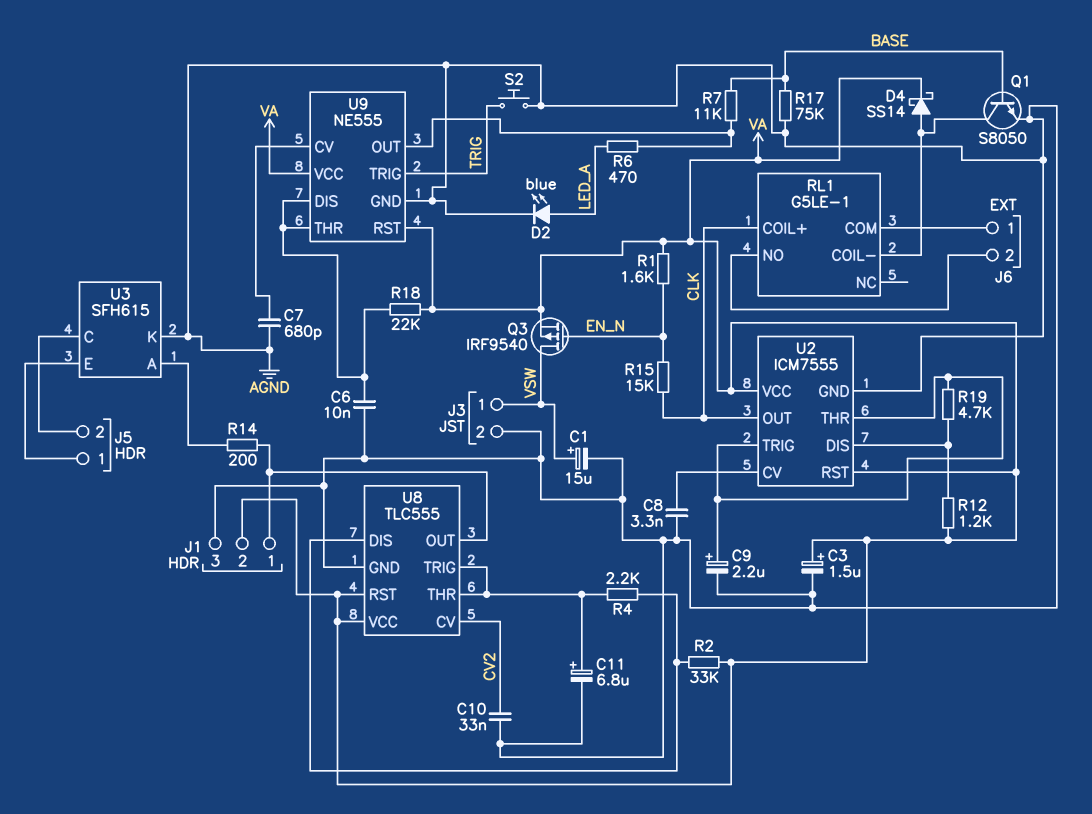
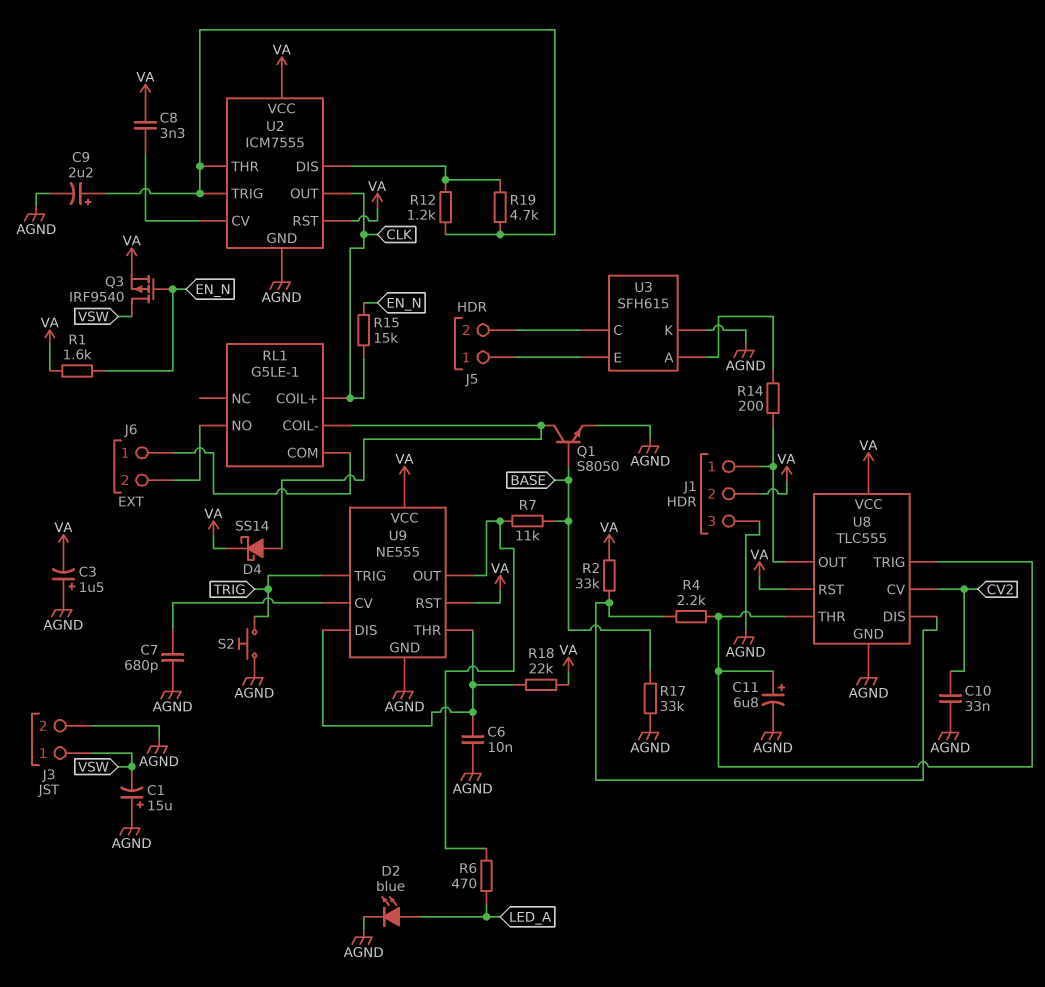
C1: 15uF (plus VSW, minus AGND) -> 15uF (plus AGND, minus VSW)
C3: 1.5uF (plus VA, minus AGND) -> 1.5uF (plus AGND, minus VA)
C8: 3.3nF (AGND, U2/CV) -> 3.3nF (U2/CV, VA)
R12: 1.2k (U2/DIS, VA) -> 1.2k (U2/DIS, U2/THR)
R17: 75k (AGND, BASE) -> 33k (AGND, BASE)

